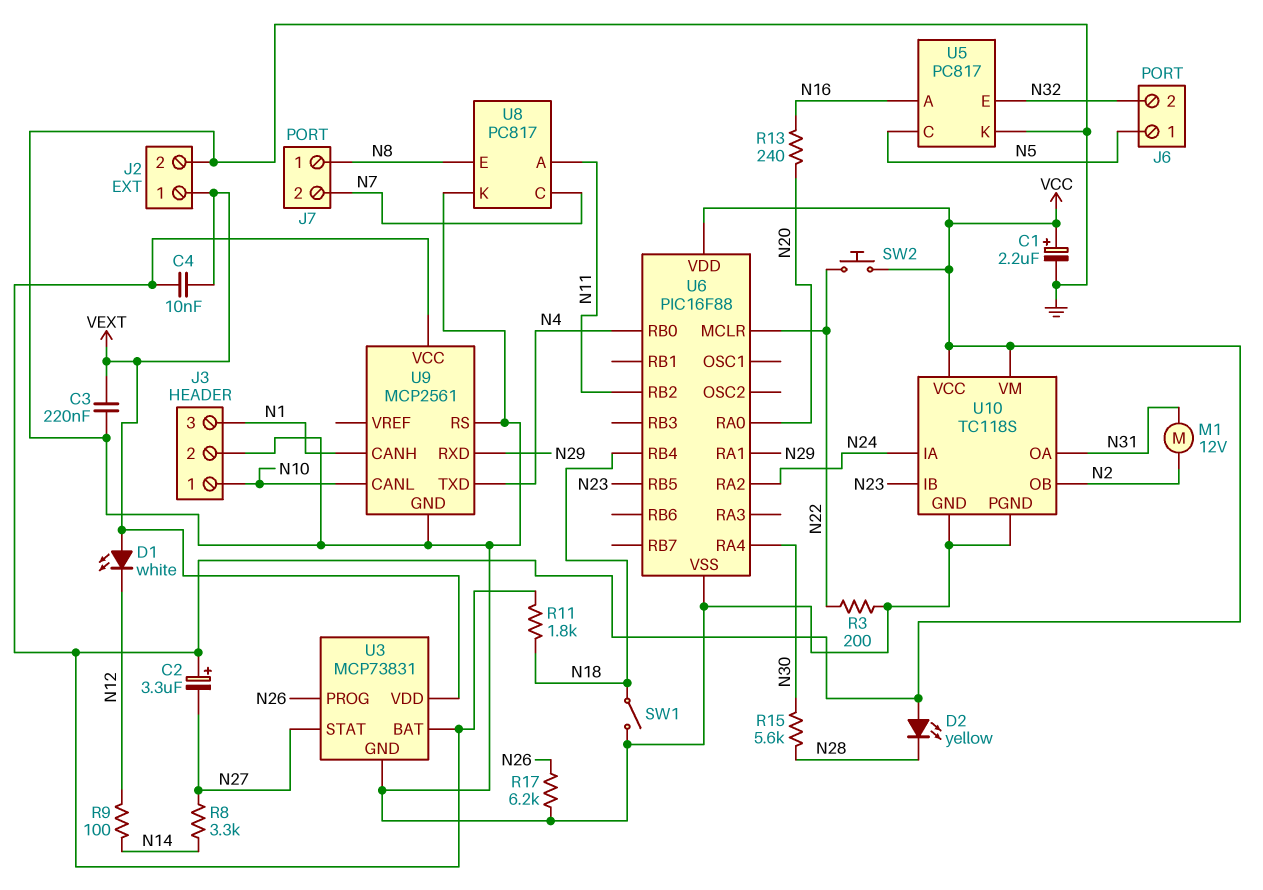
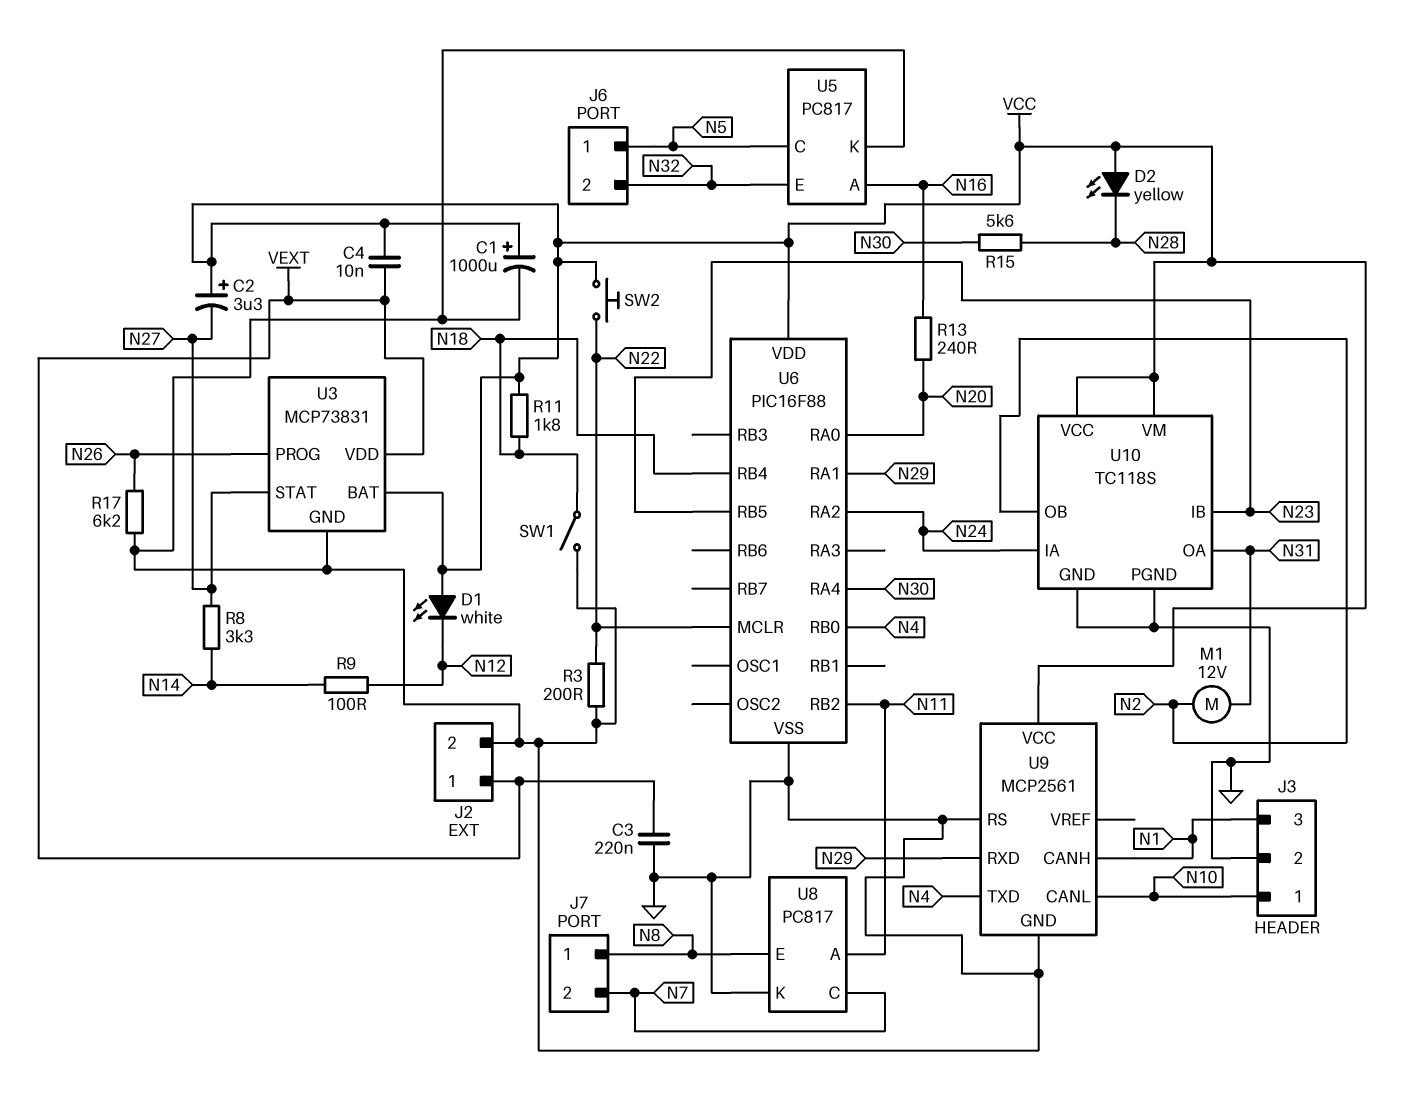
C1: 2.2uF (plus VCC, minus GND) -> 1000uF (plus VCC, minus GND)
D1: LED white (A VEXT, K N12) -> LED white (A VCC, K N12)

